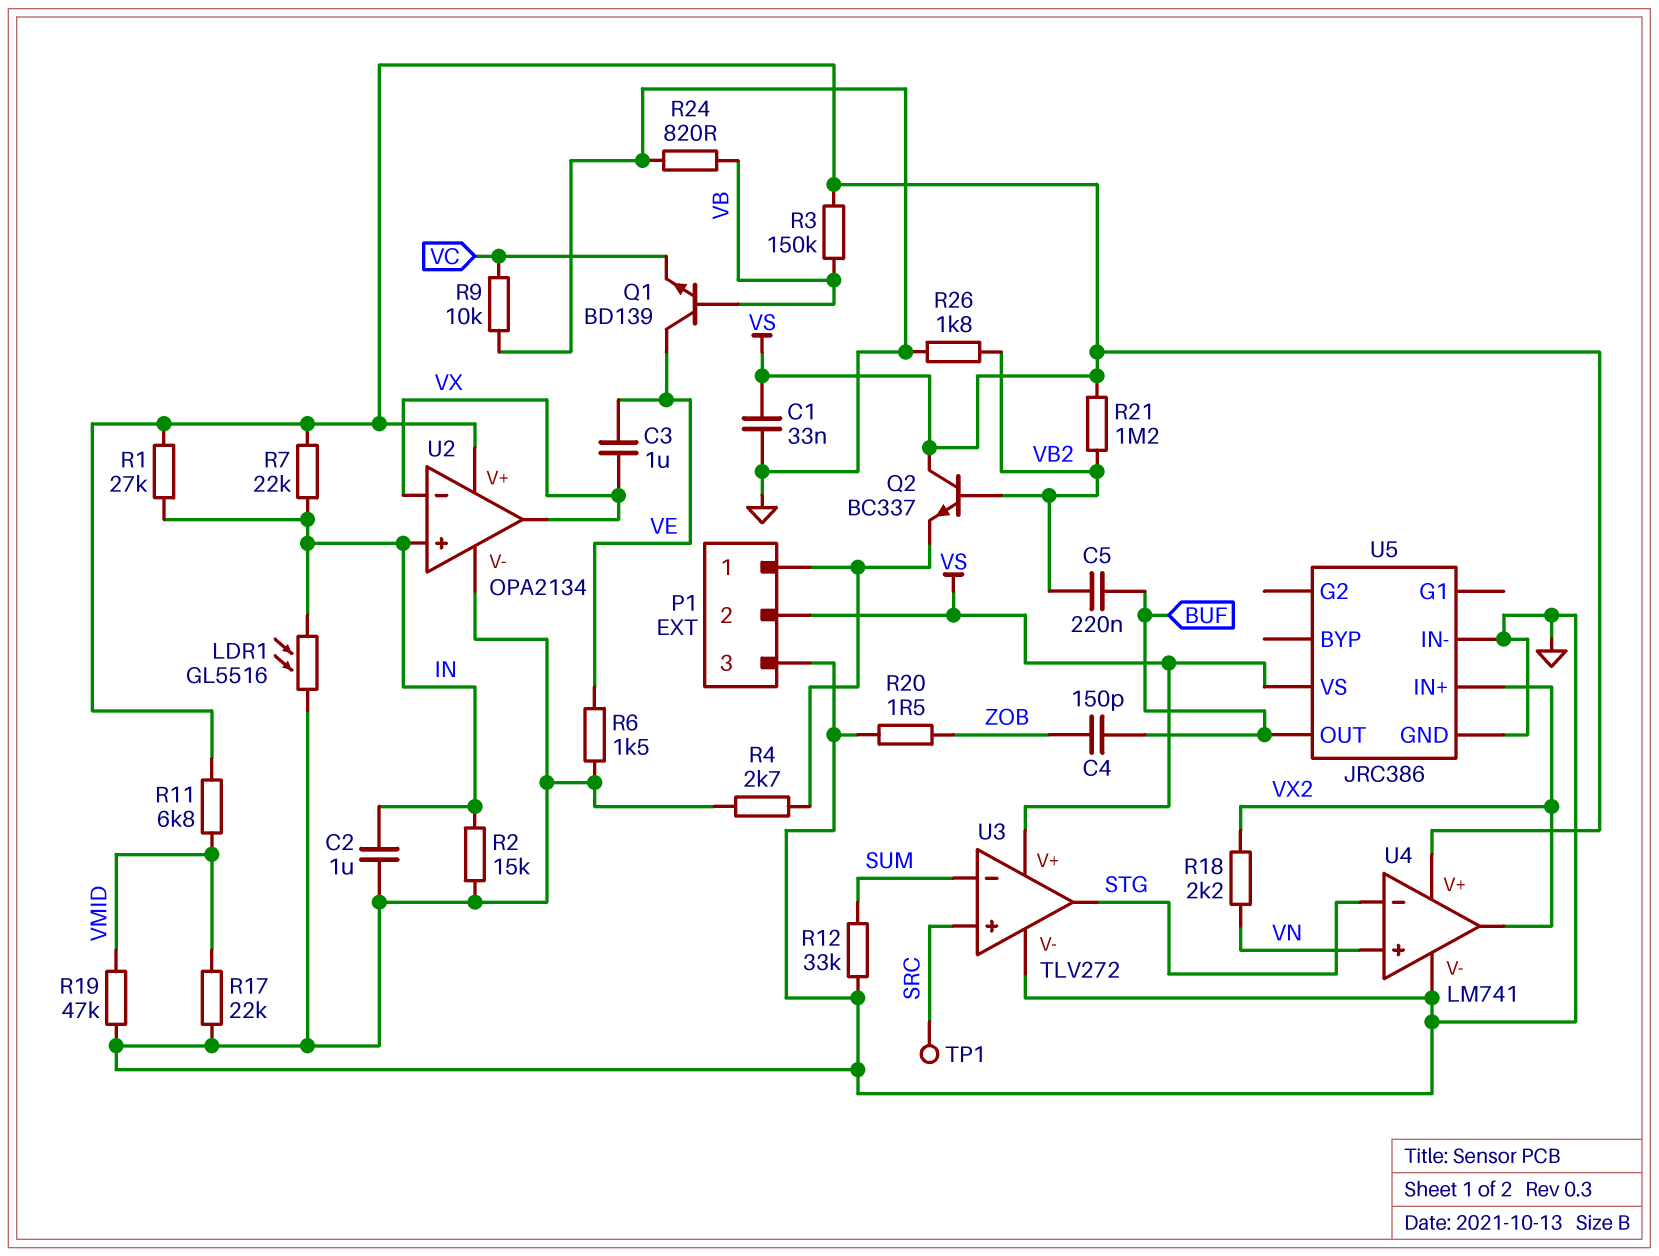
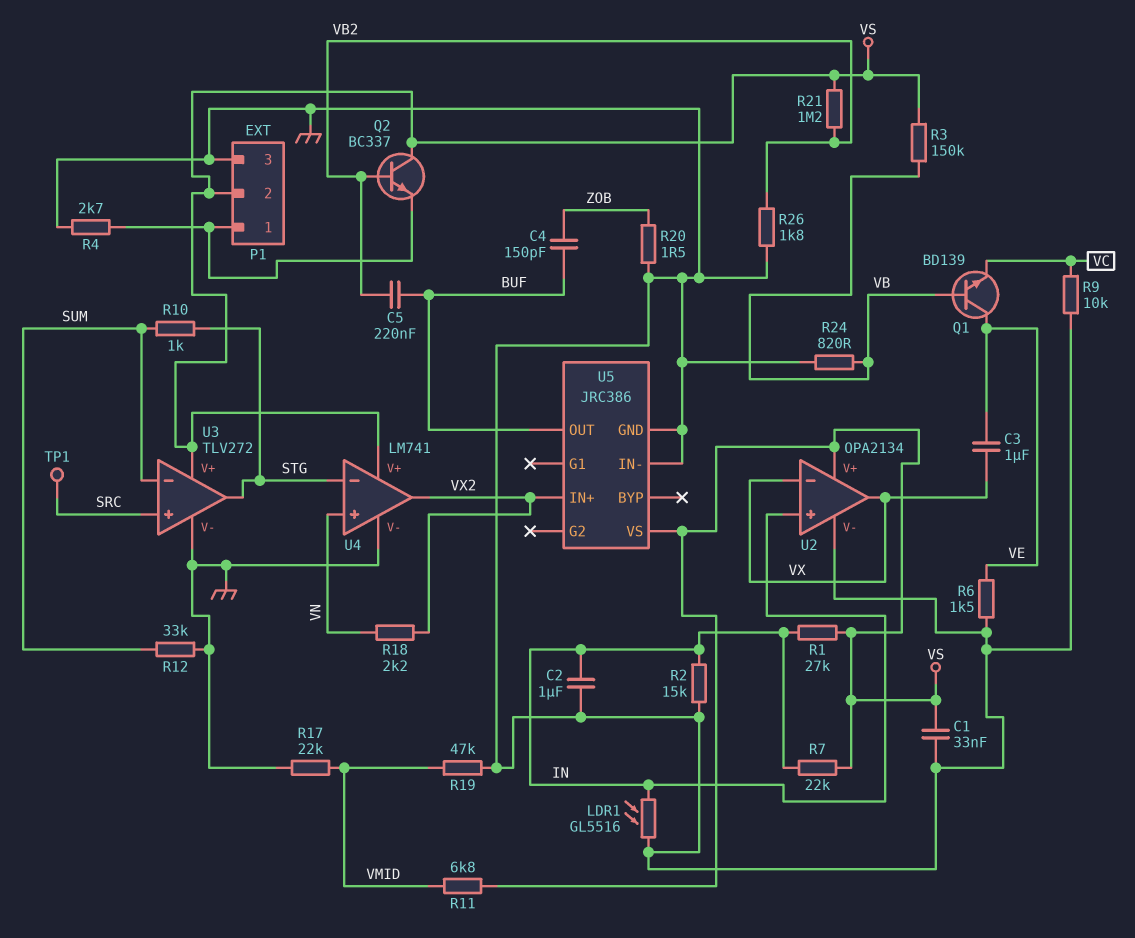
R10: none -> 1k (STG, SUM)

